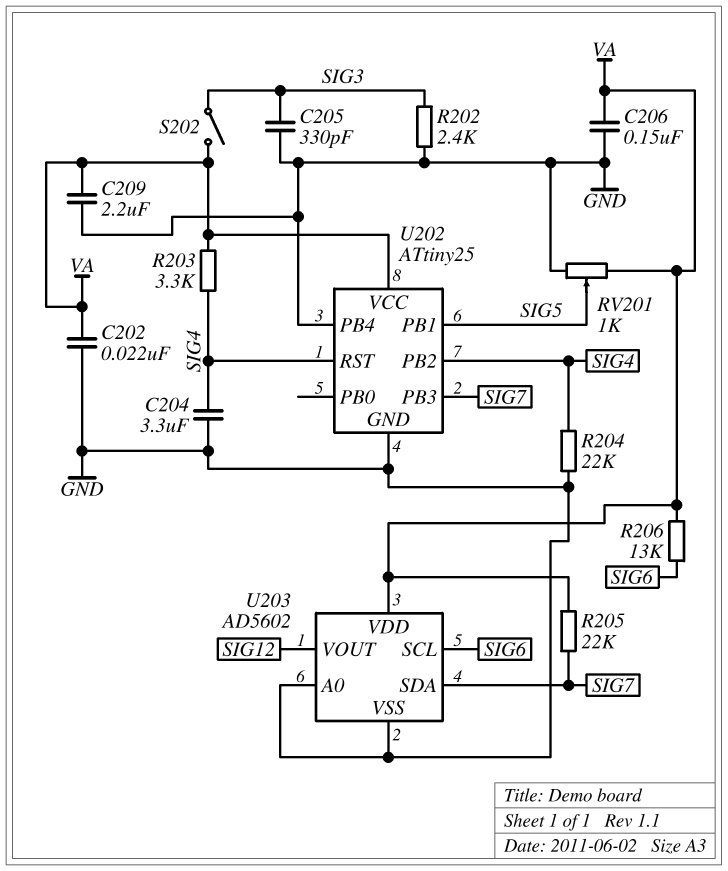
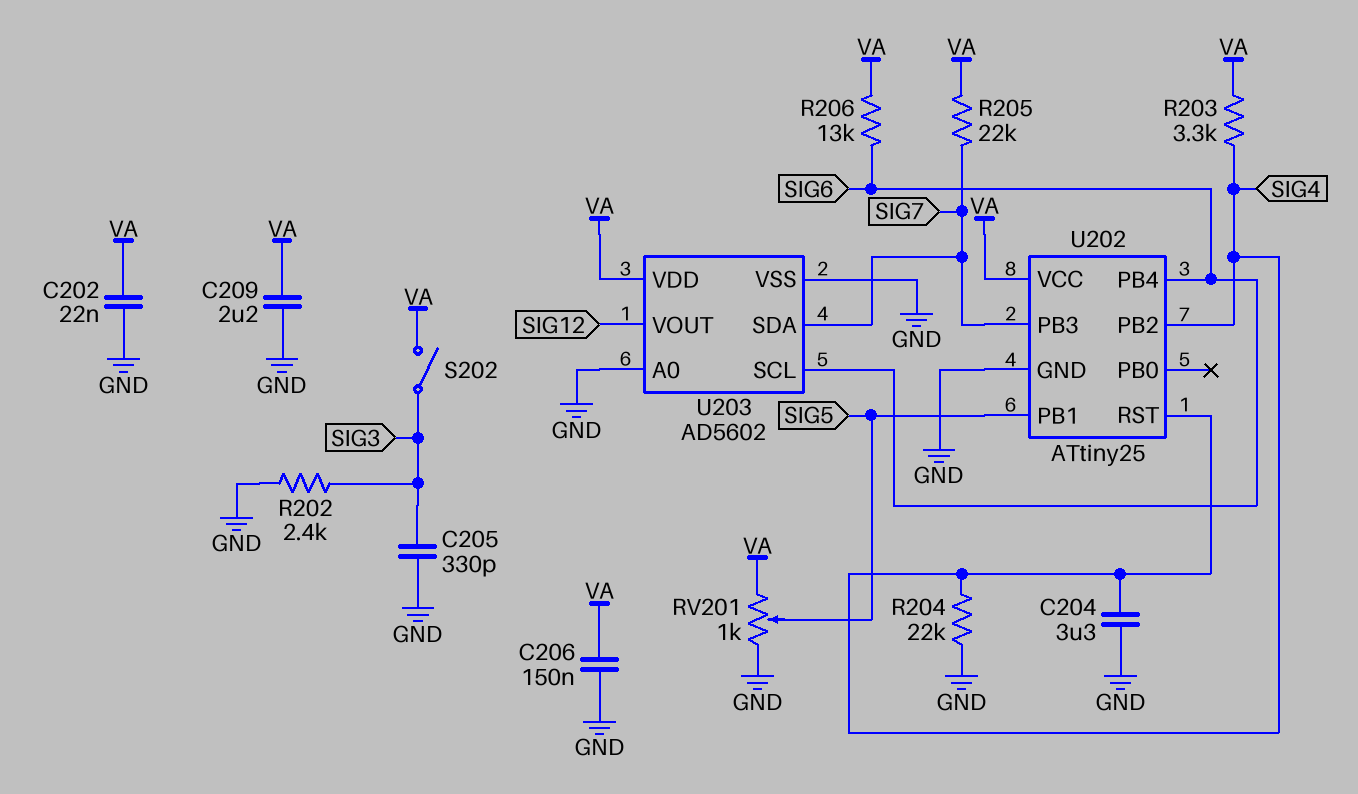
U202 pin PB4: GND -> SIG6

